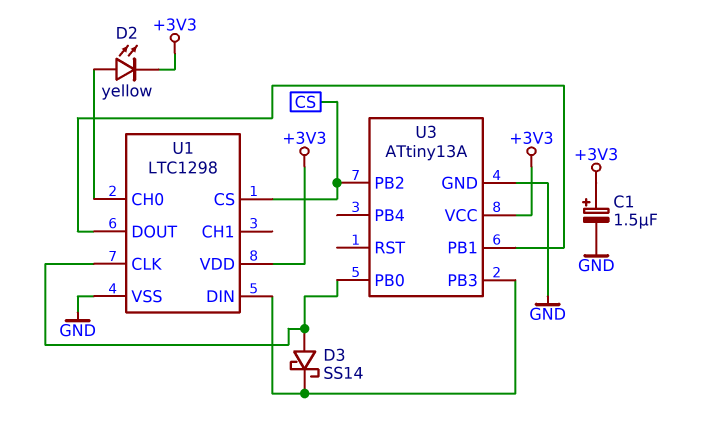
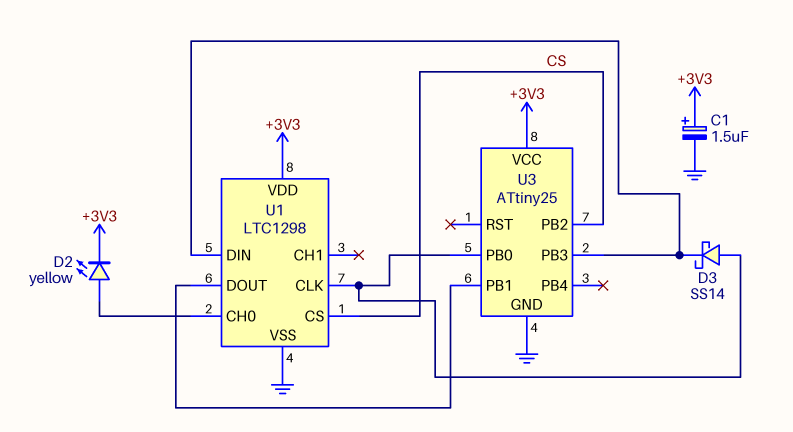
U3: ATtiny13A -> ATtiny25

